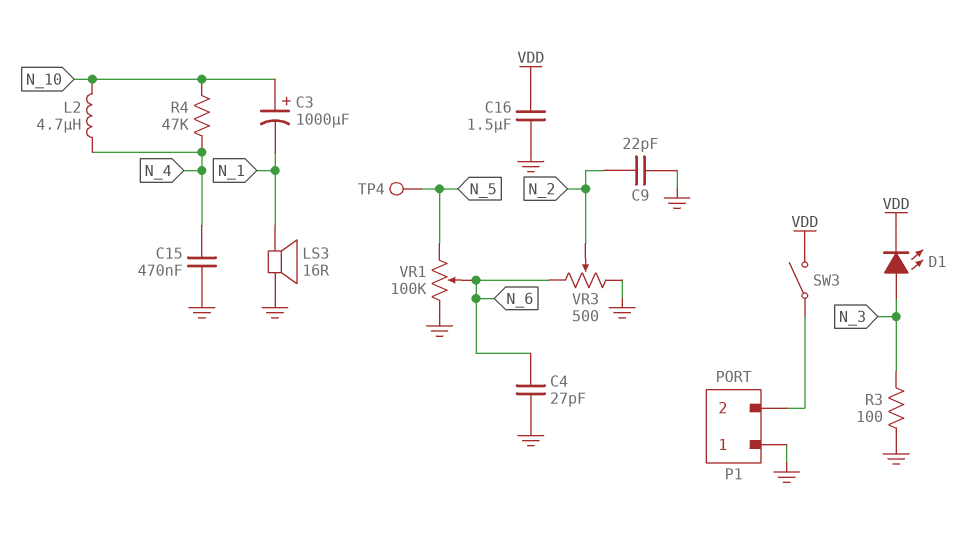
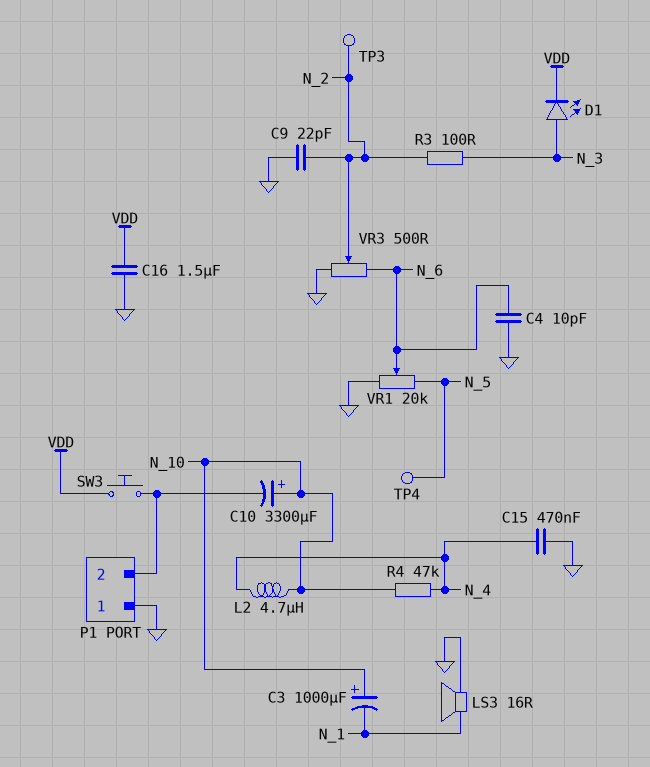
C4: 27pF (GND, N_6) -> 10pF (GND, N_6)
C10: none -> 3300uF (plus N_10, minus P1/2)
R3: 100 (GND, N_3) -> 100 (N_2, N_3)
SW3: switch (P1/2, VDD) -> button (P1/2, VDD)
TP3: none -> test point (N_2)
VR1: 100k (GND, N_5, wiper N_6) -> 20k (GND, N_5, wiper N_6)

